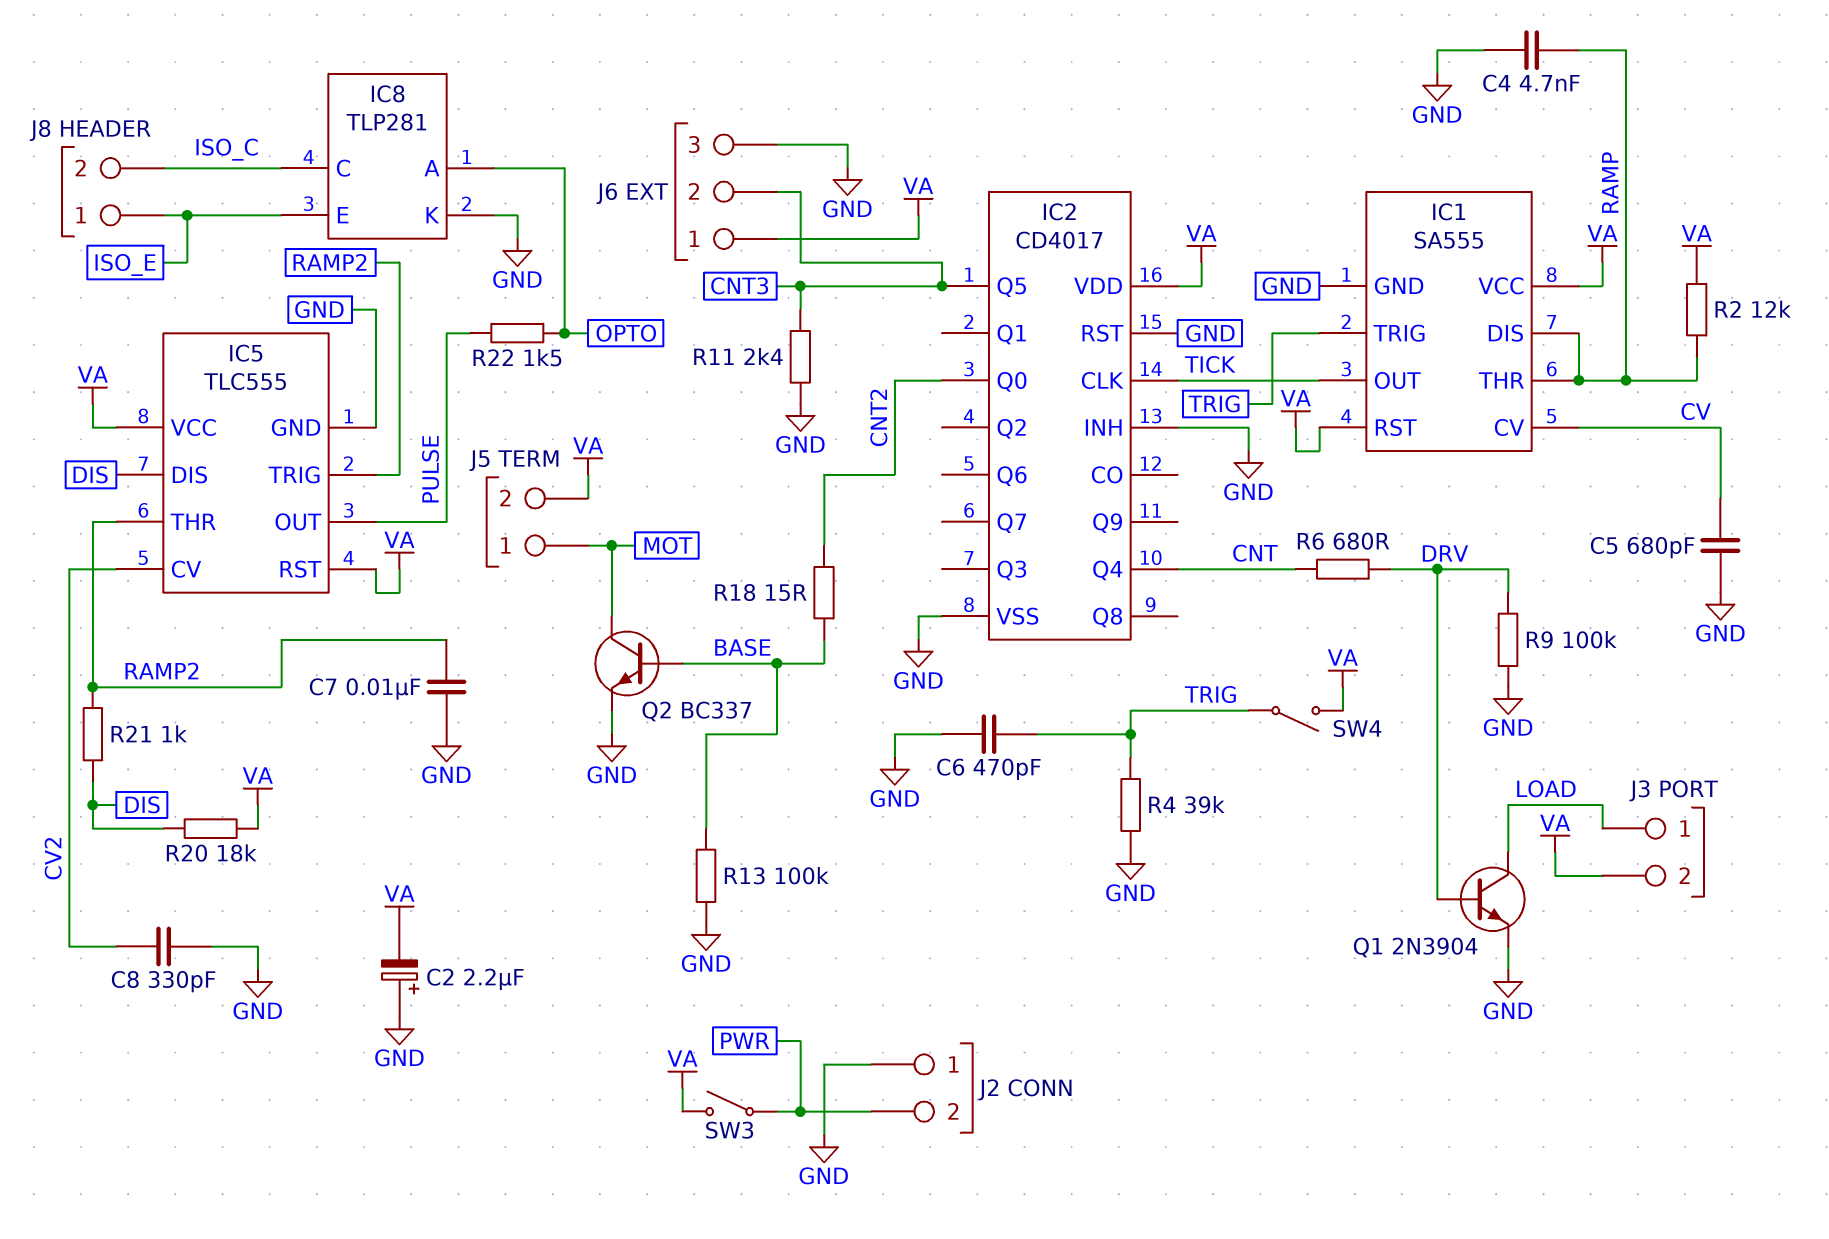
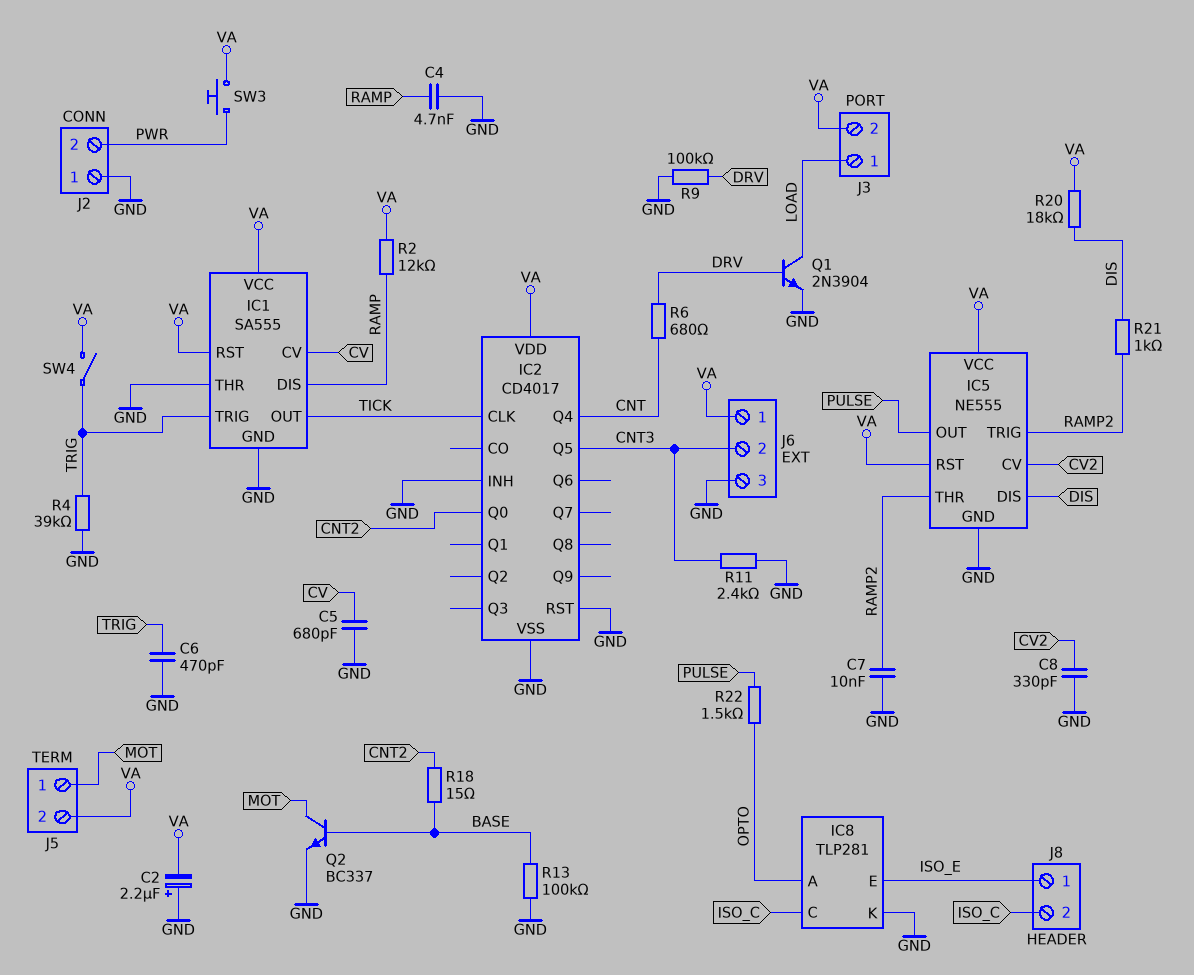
IC1 pin THR: RAMP -> GND
IC5: TLC555 -> NE555
SW3: switch (PWR, VA) -> button (PWR, VA)

